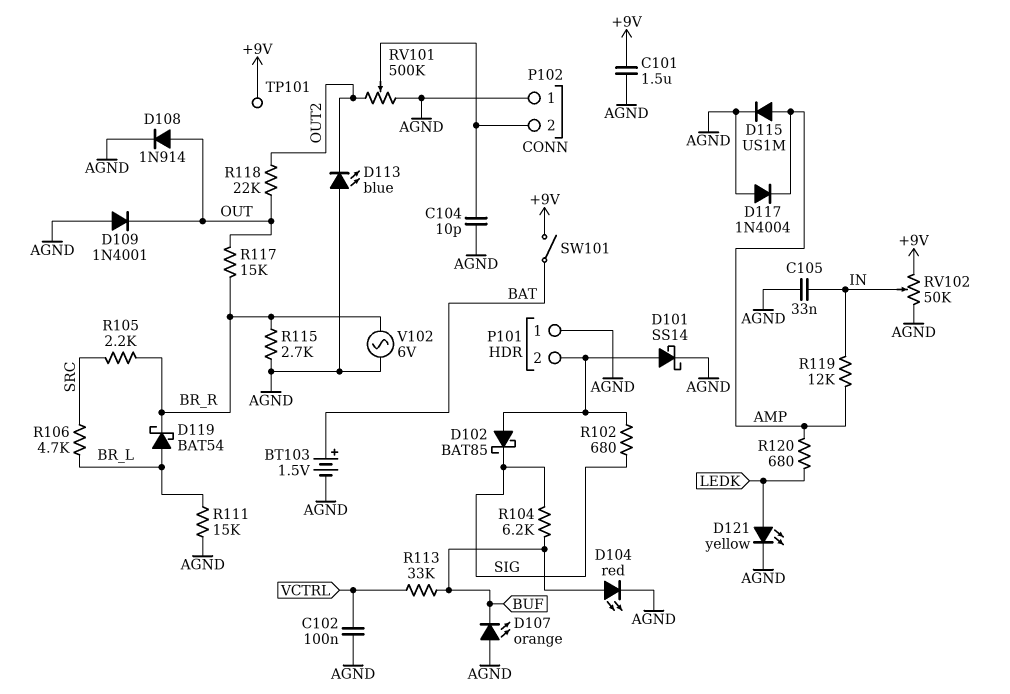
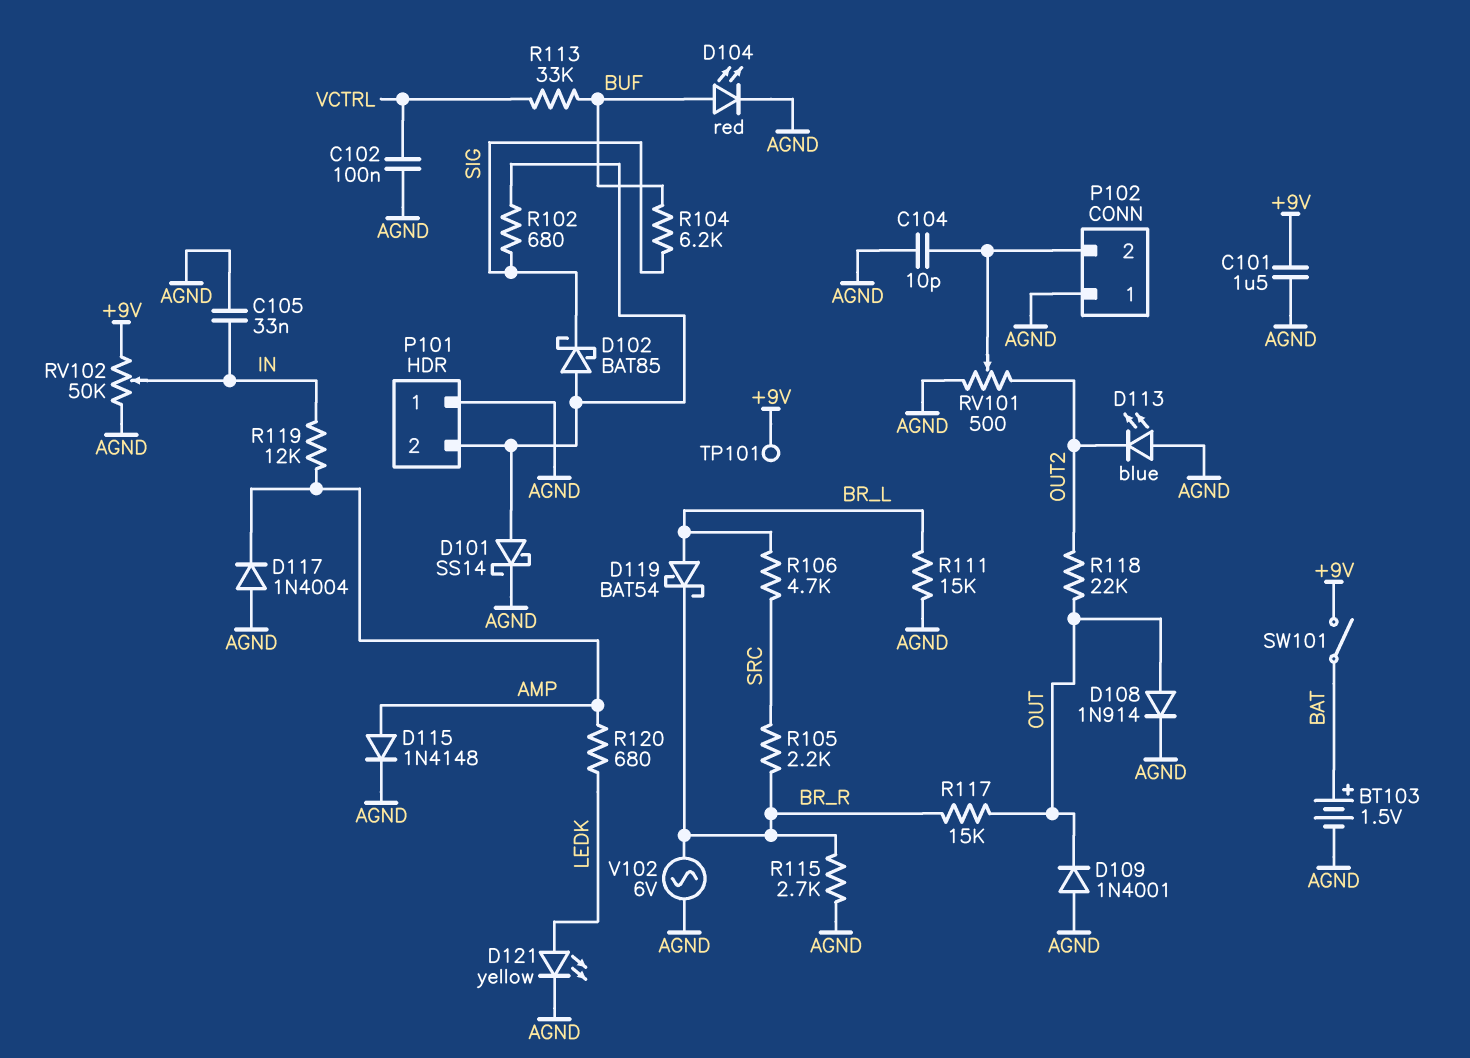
D107: LED orange (A AGND, K BUF) -> none
D115: diode US1M (A AMP, K AGND) -> diode 1N4148 (A AMP, K AGND)
RV101: 500k (AGND, OUT2, wiper P102/2) -> 500 (AGND, OUT2, wiper P102/2)

